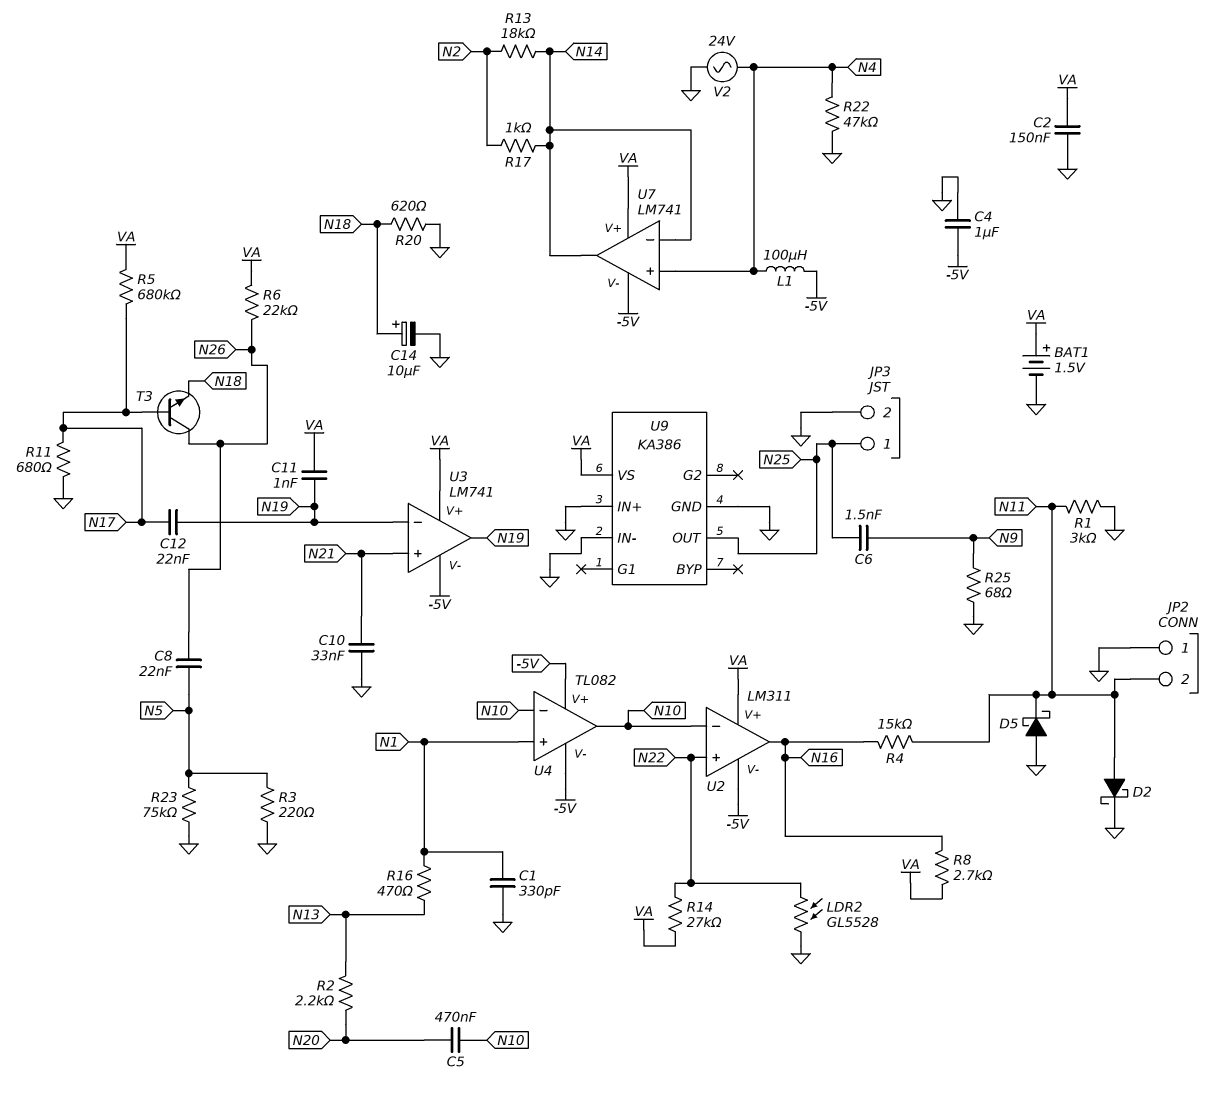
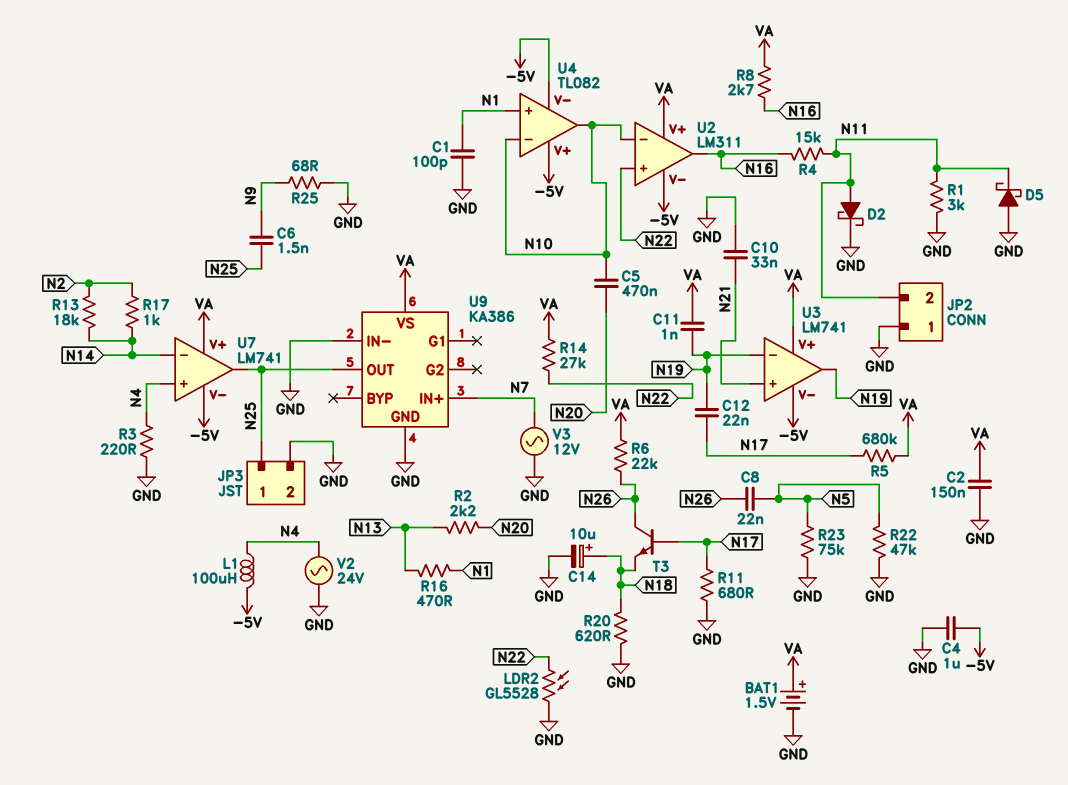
C1: 330pF (GND, N1) -> 100pF (GND, N1)
R3: 220 (GND, N5) -> 220 (GND, N4)
R22: 47k (GND, N4) -> 47k (GND, N5)
U7 pin out: N14 -> N25
U9 pin IN+: GND -> N7
V3: none -> AC 12V (GND, N7)

